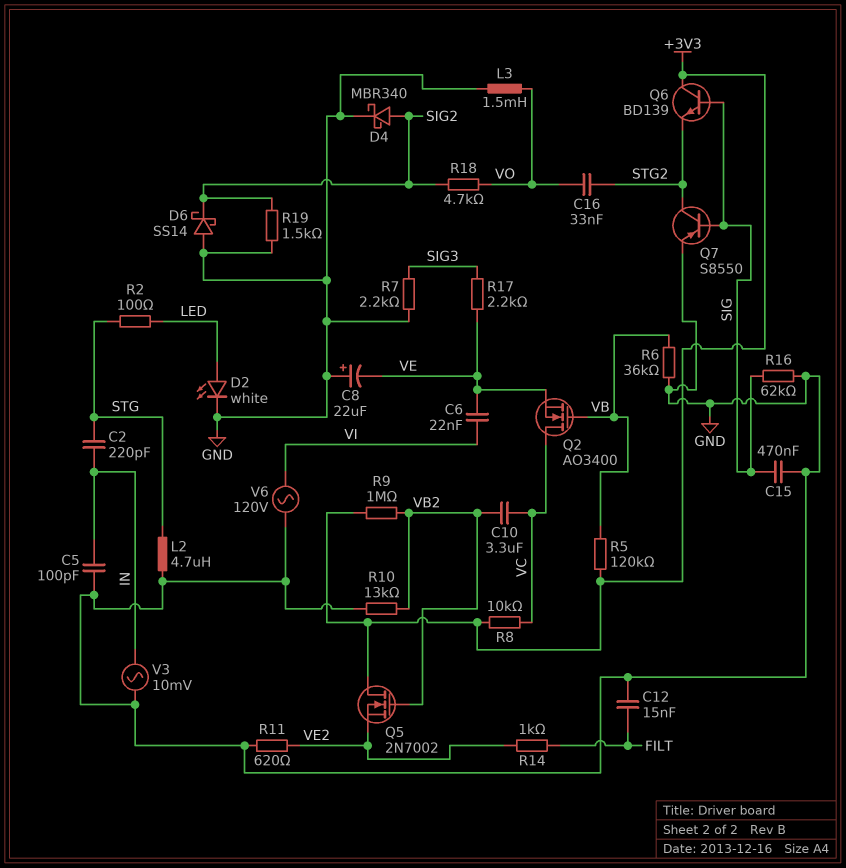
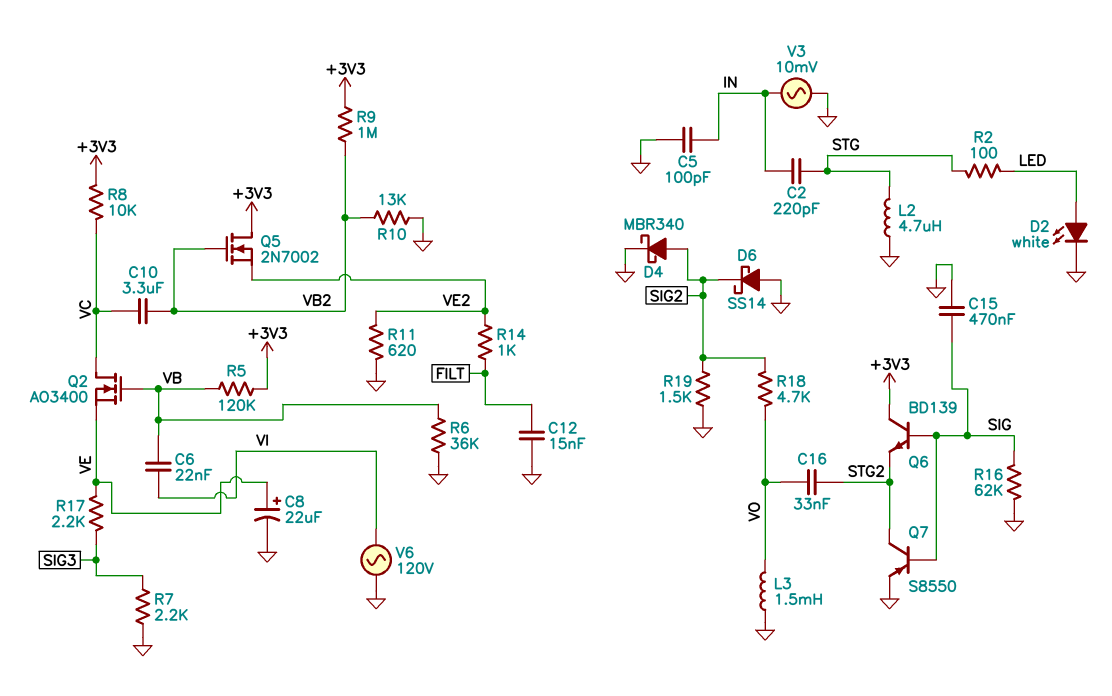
C6: 22nF (VE, VI) -> 22nF (VB, VI)
C8: 22uF (plus GND, minus VE) -> 22uF (plus VE, minus GND)

